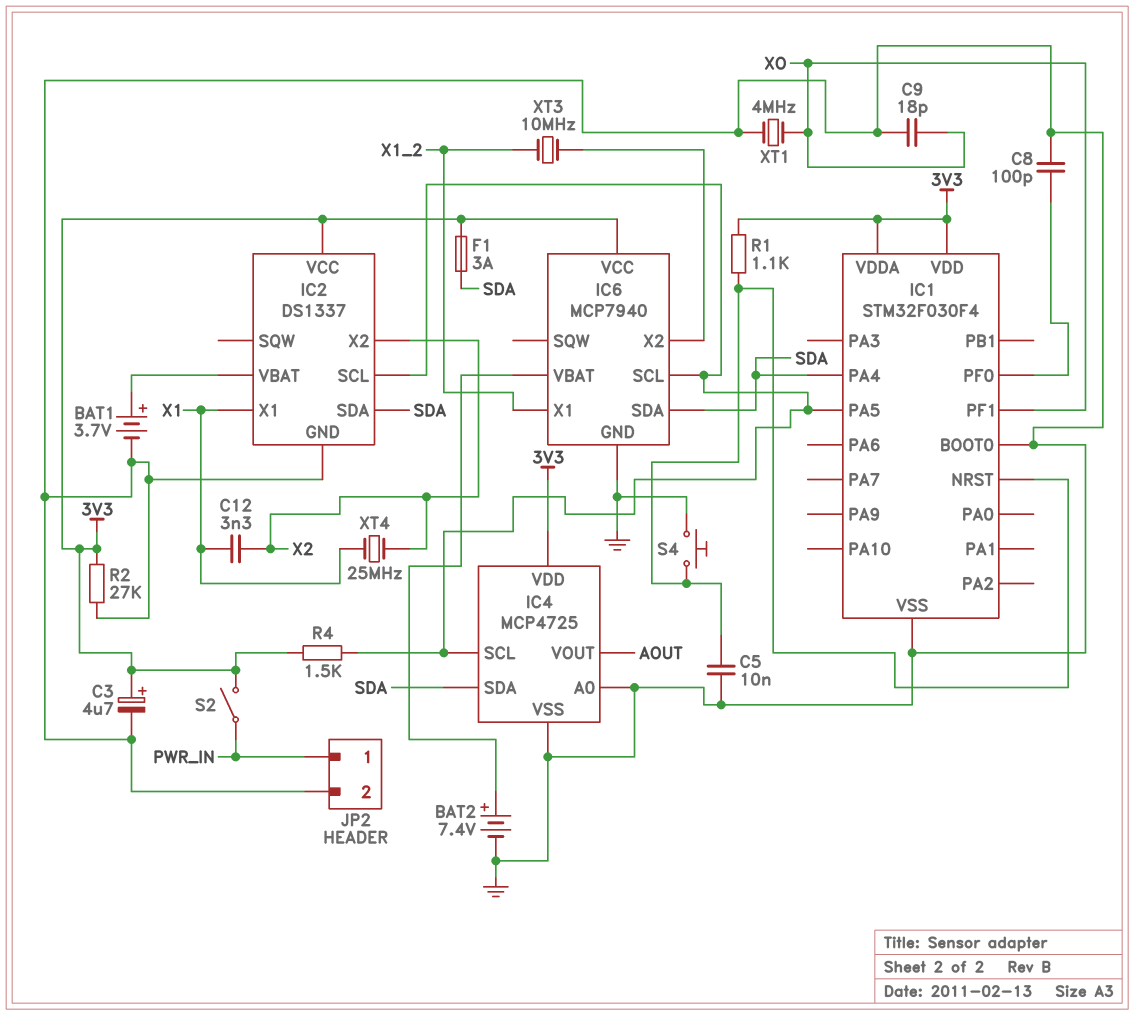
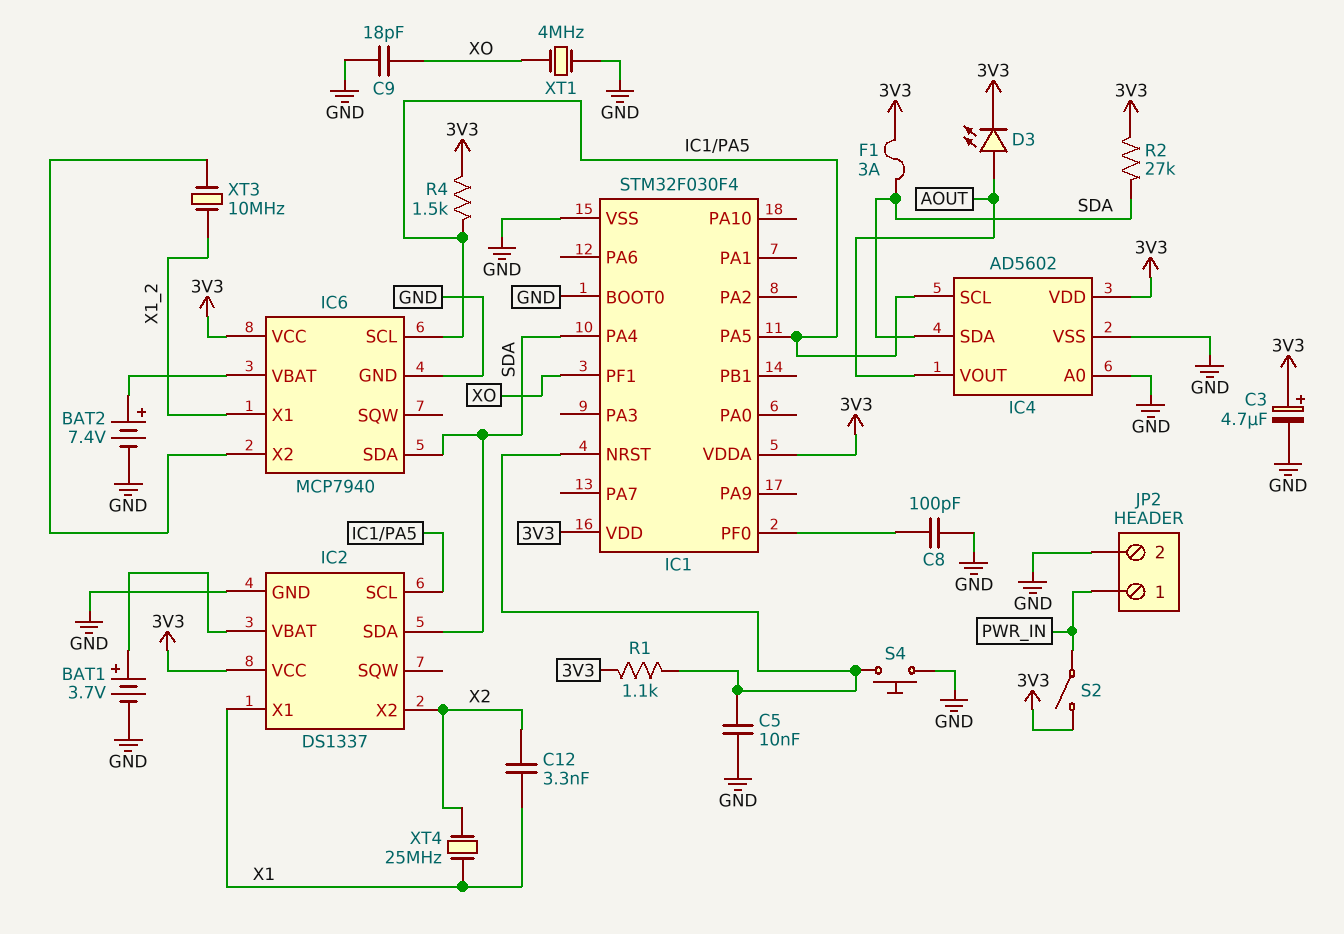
D3: none -> LED (A AOUT, K 3V3)
IC4: MCP4725 -> AD5602
R2: 27k (3V3, GND) -> 27k (3V3, SDA)

